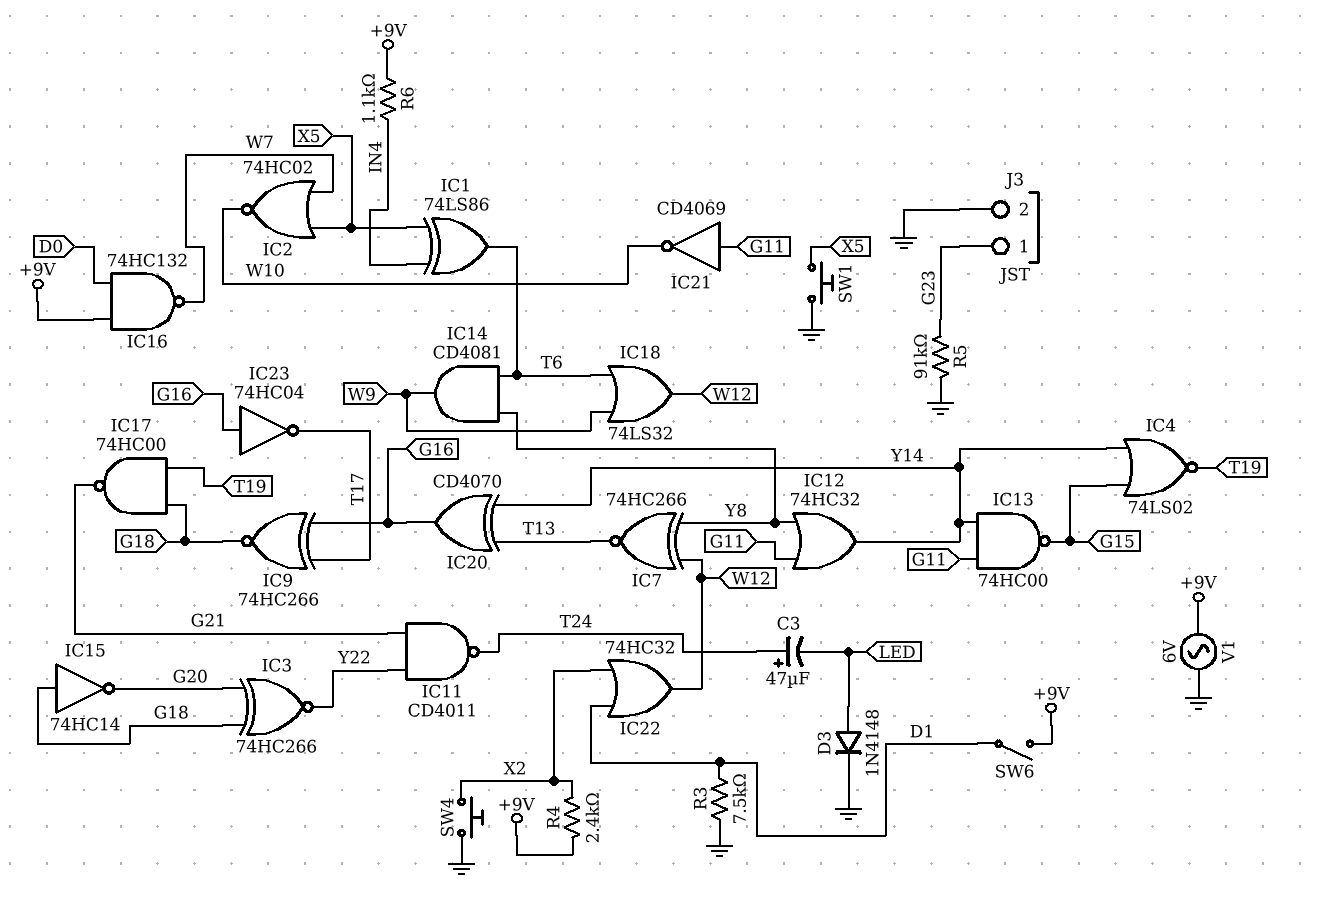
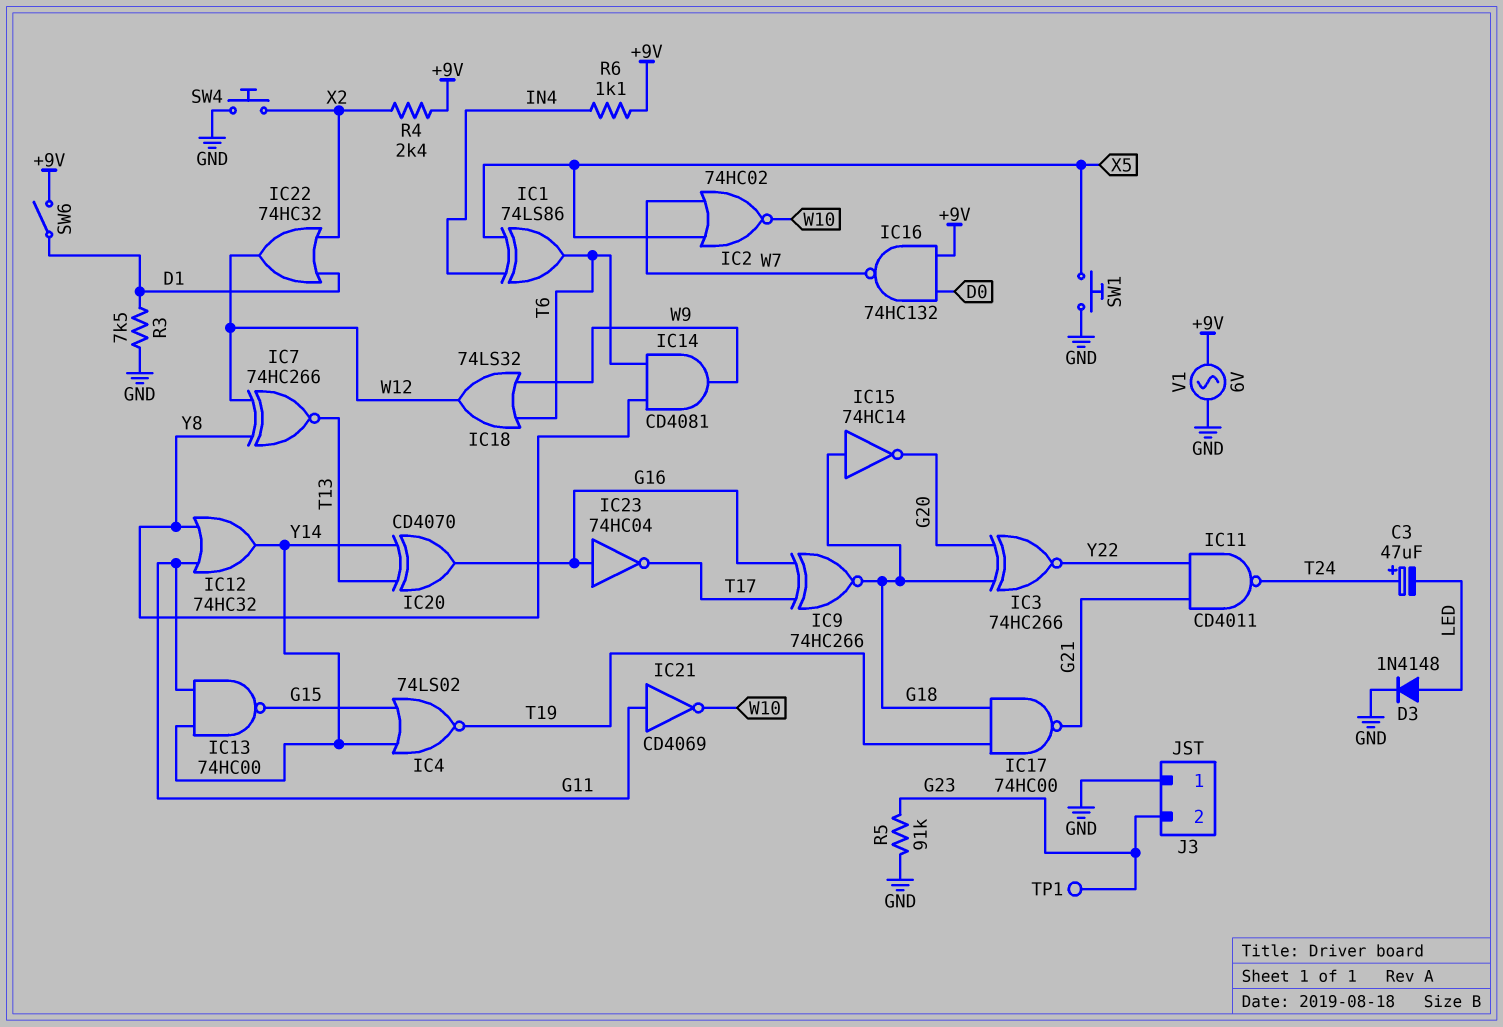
J3 pin 1: G23 -> GND
J3 pin 2: GND -> G23
TP1: none -> test point (G23)

